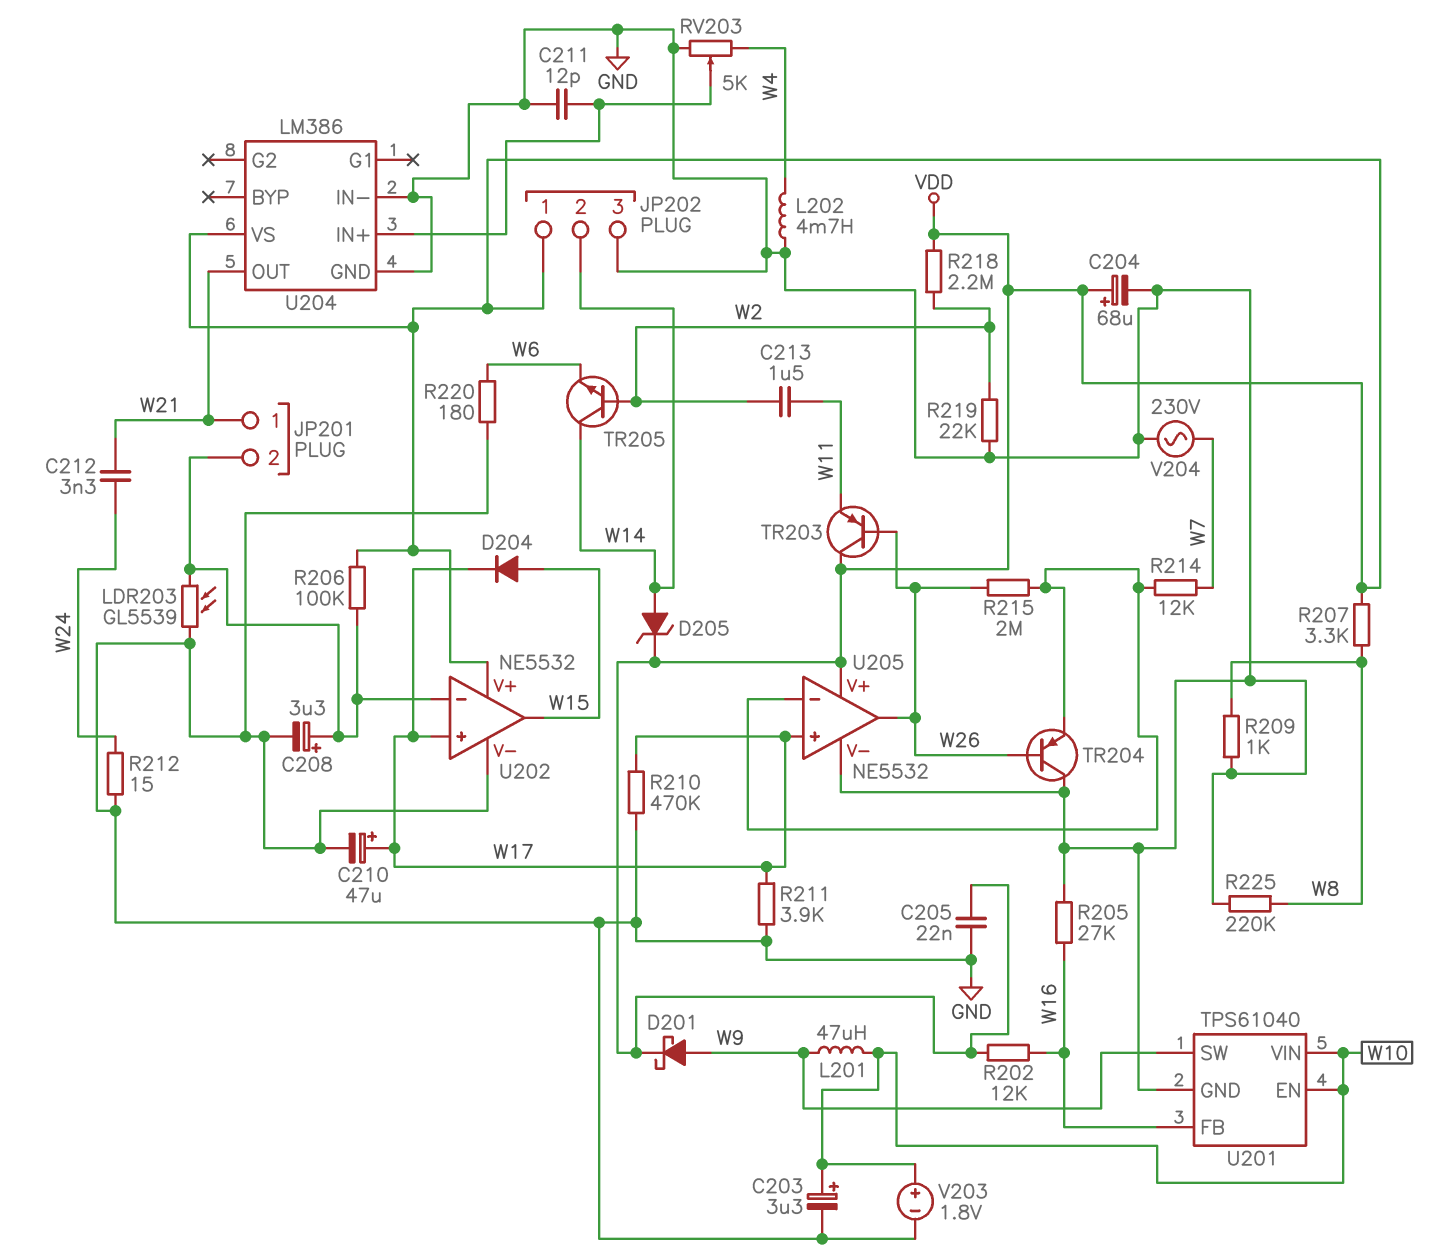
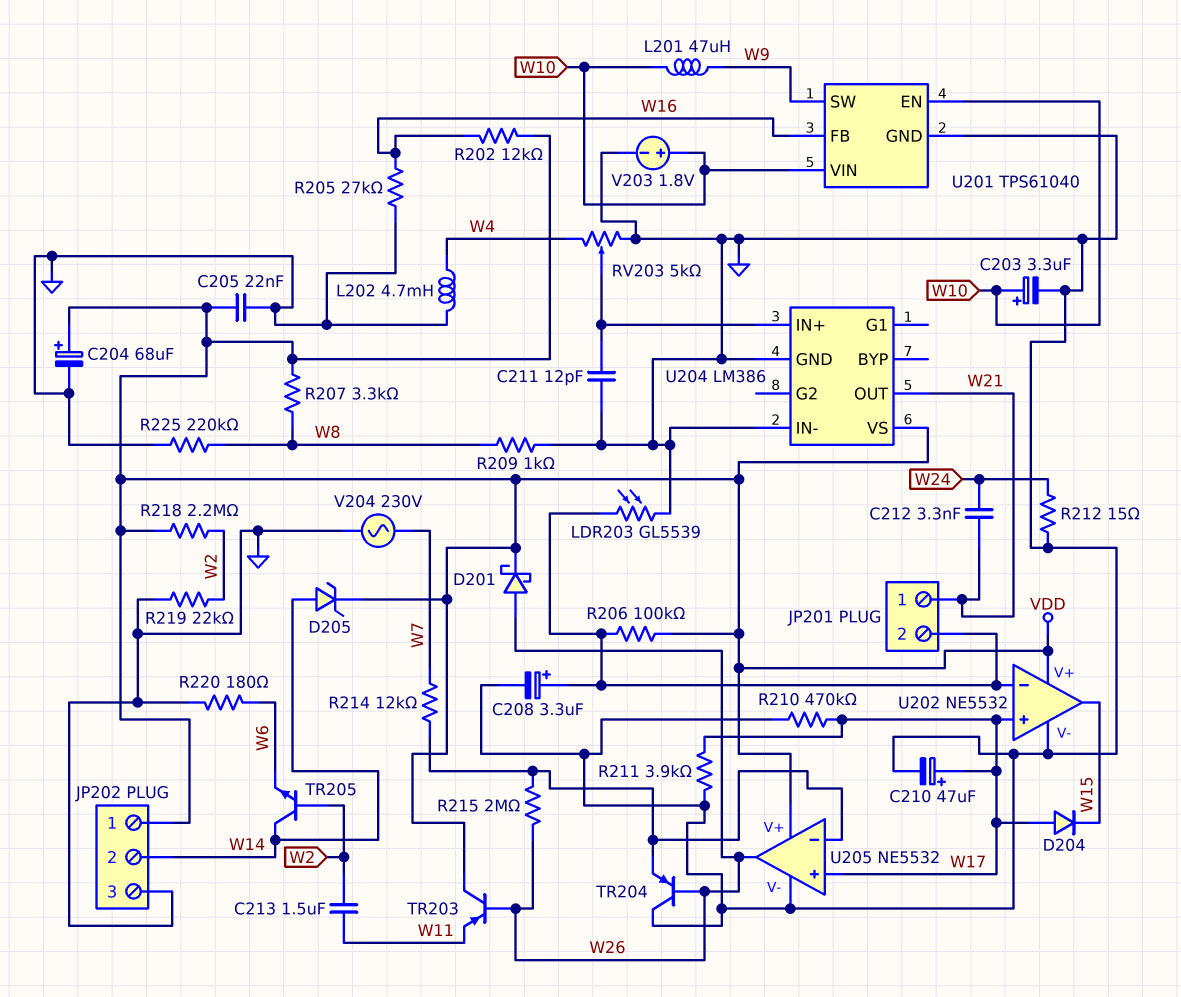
D201: schottky (A W9, K VDD) -> schottky (A W26, K VDD)
D204: diode (A W15, K W17) -> diode (A W17, K W15)

